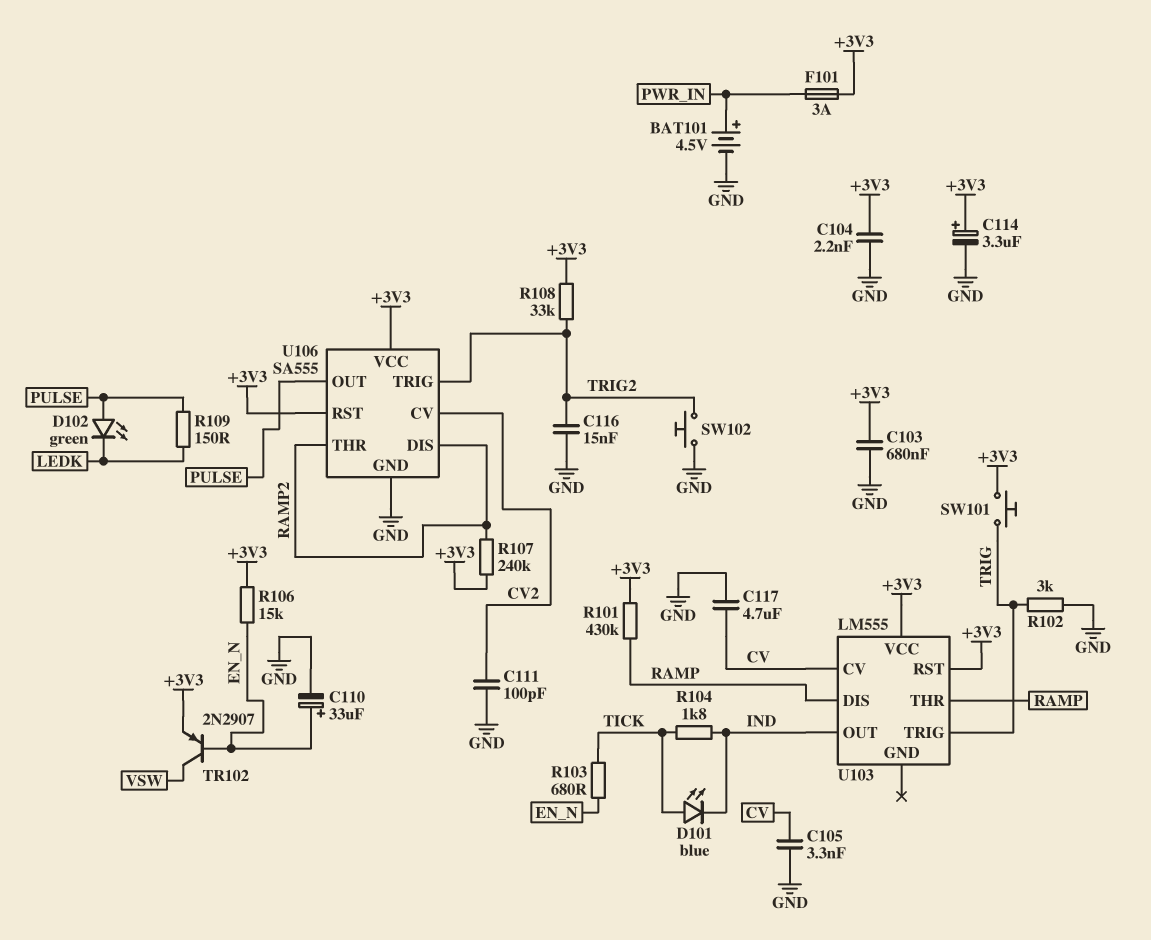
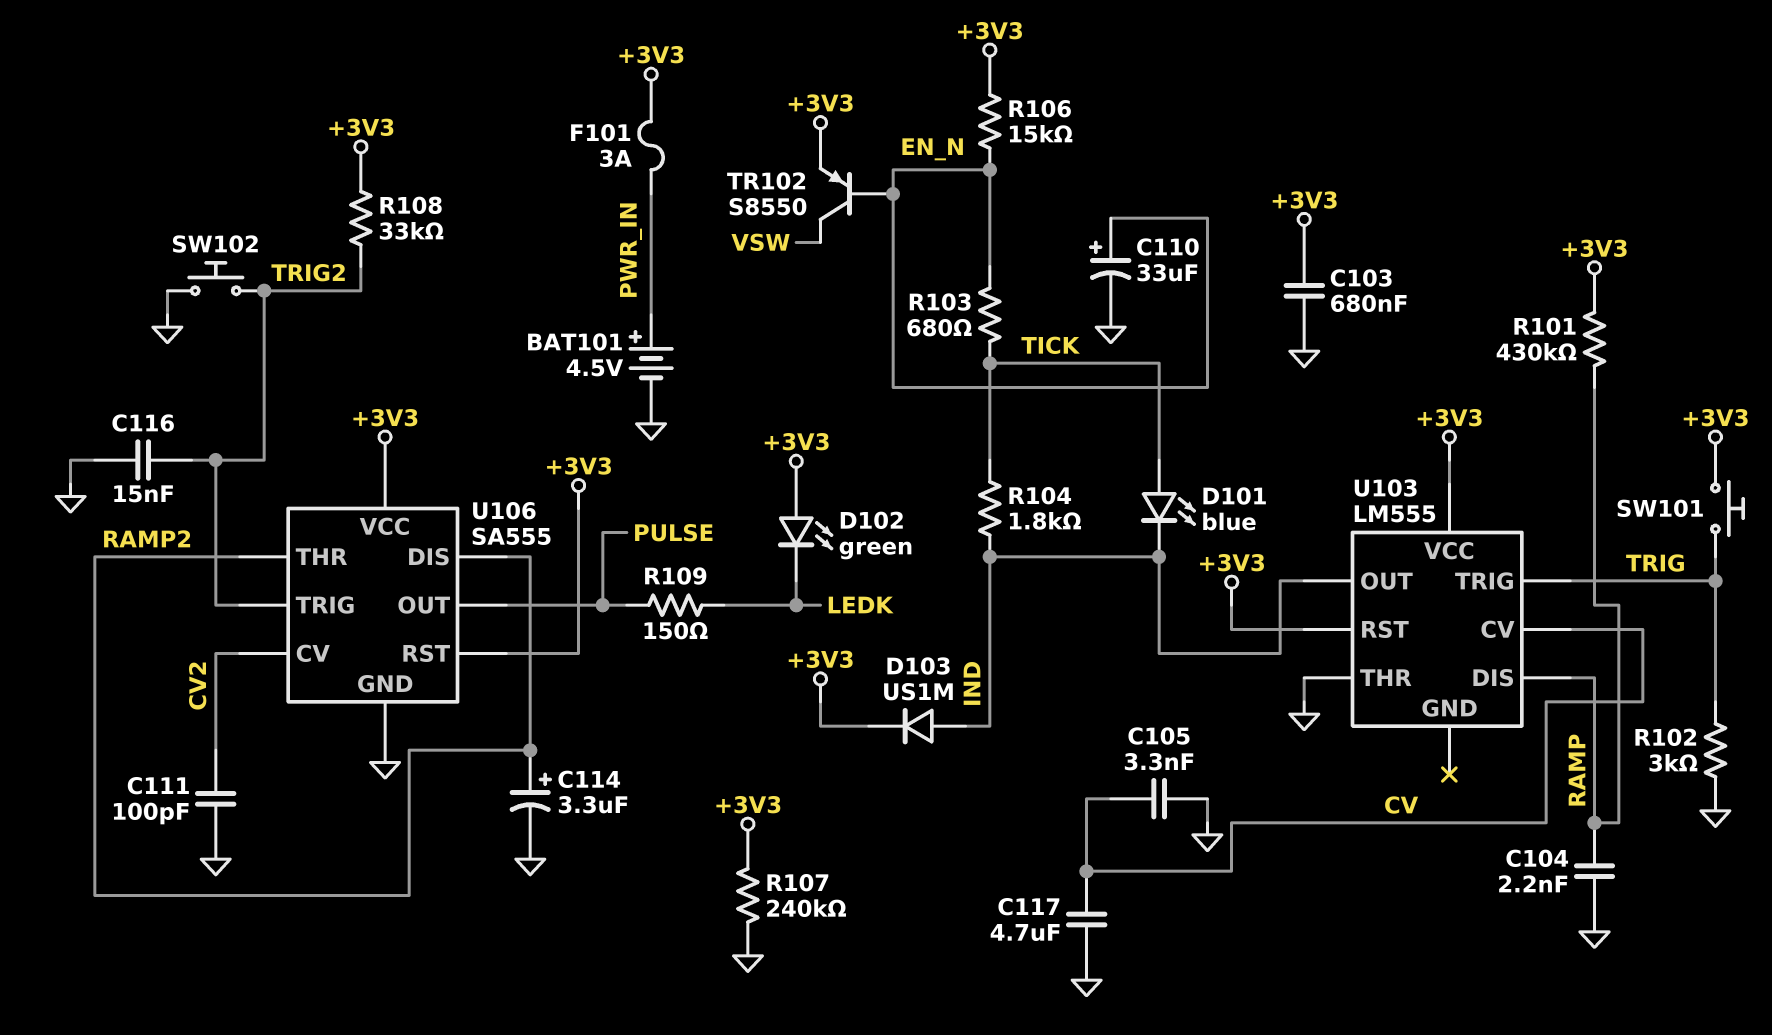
C104: 2.2nF (+3V3, GND) -> 2.2nF (GND, RAMP)
C114: 3.3uF (plus +3V3, minus GND) -> 3.3uF (plus RAMP2, minus GND)
D102: LED green (A PULSE, K LEDK) -> LED green (A +3V3, K LEDK)
D103: none -> diode US1M (A IND, K +3V3)
R107: 240k (+3V3, RAMP2) -> 240k (+3V3, GND)
TR102: PNP 2N2907 (B EN_N, C VSW, E +3V3) -> PNP S8550 (B EN_N, C VSW, E +3V3)
U103 pin THR: RAMP -> GND

